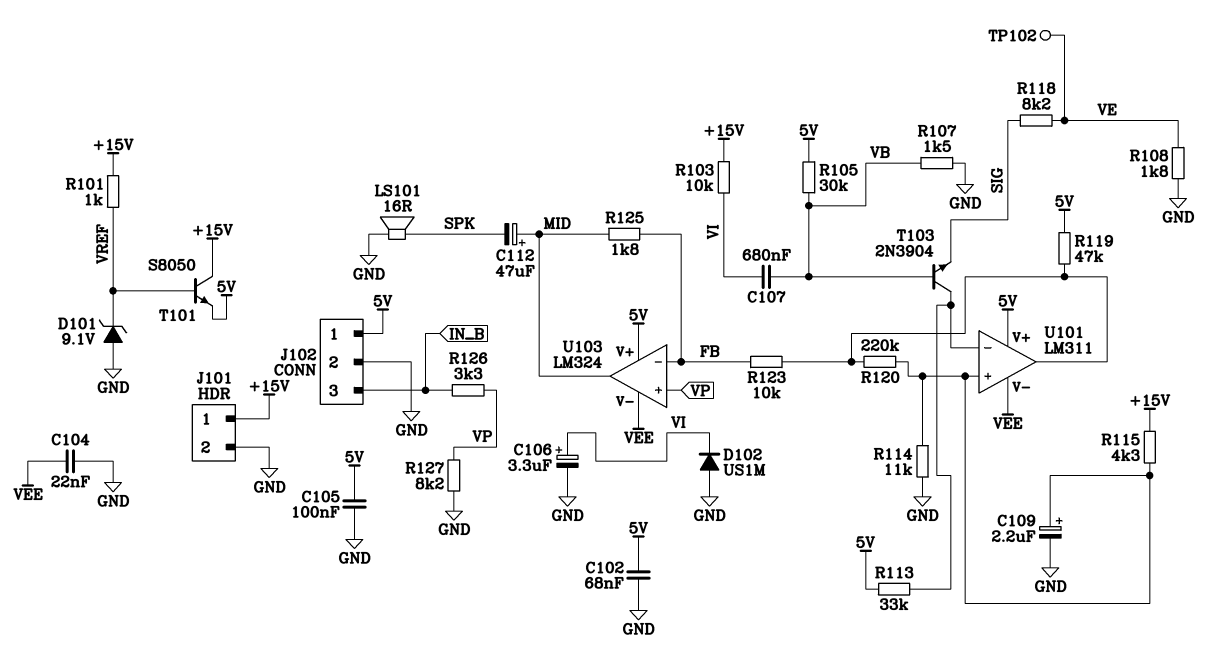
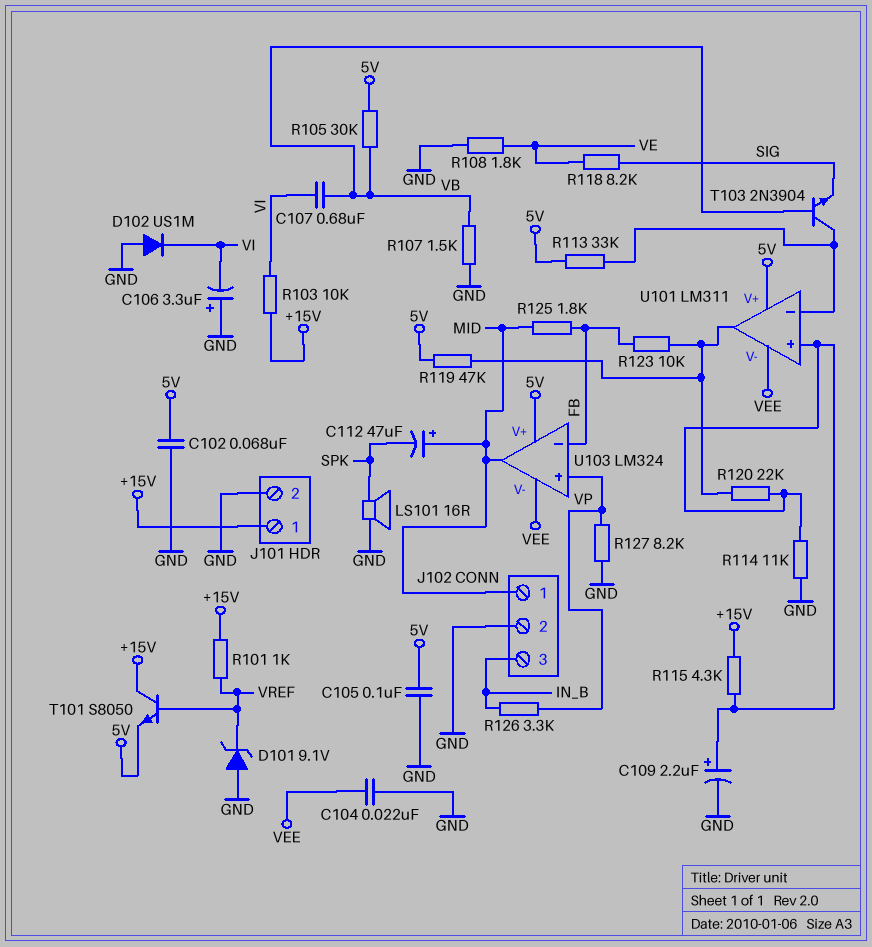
C106: 3.3uF (plus VI, minus GND) -> 3.3uF (plus GND, minus VI)
J102 pin 1: 5V -> MID
R120: 220k (U101/in+, U101/out) -> 22k (U101/in+, U101/out)
TP102: test point (VE) -> none

